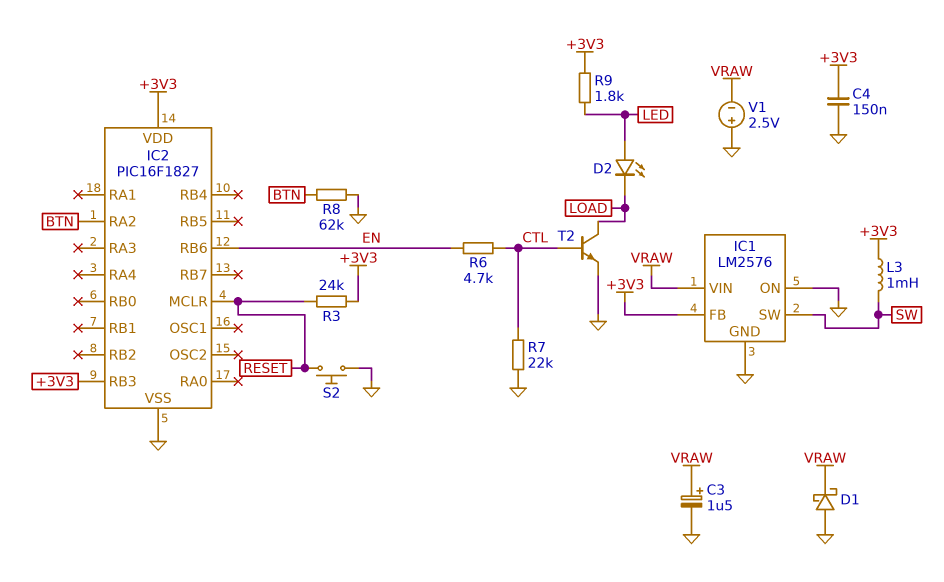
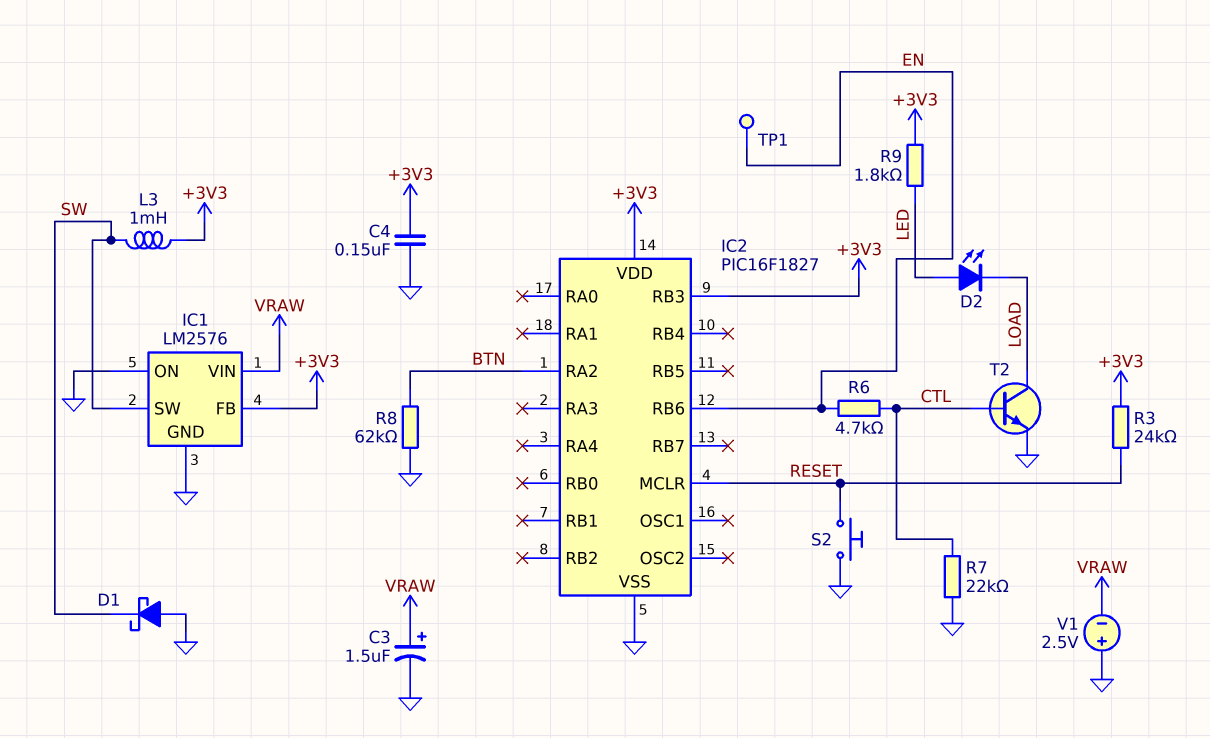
D1: schottky (A GND, K VRAW) -> schottky (A GND, K SW)
TP1: none -> test point (EN)

